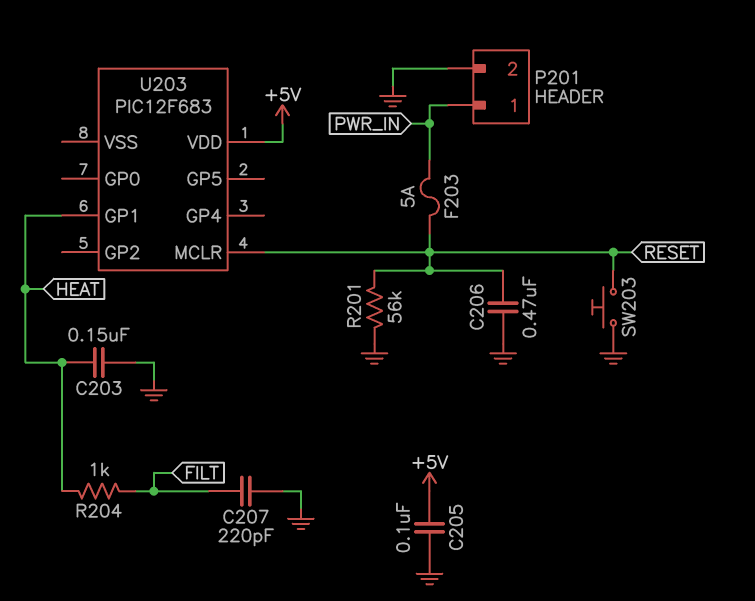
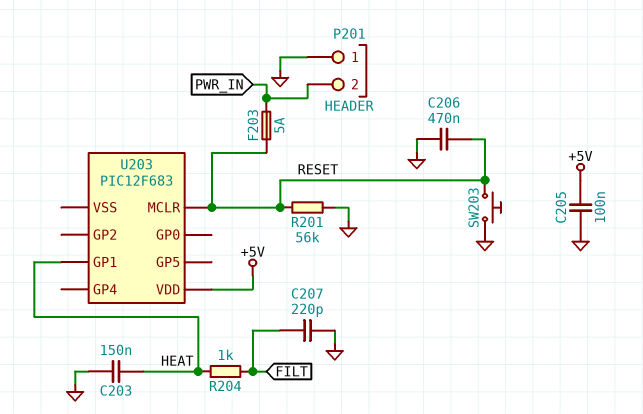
P201 pin 1: PWR_IN -> GND
P201 pin 2: GND -> PWR_IN

